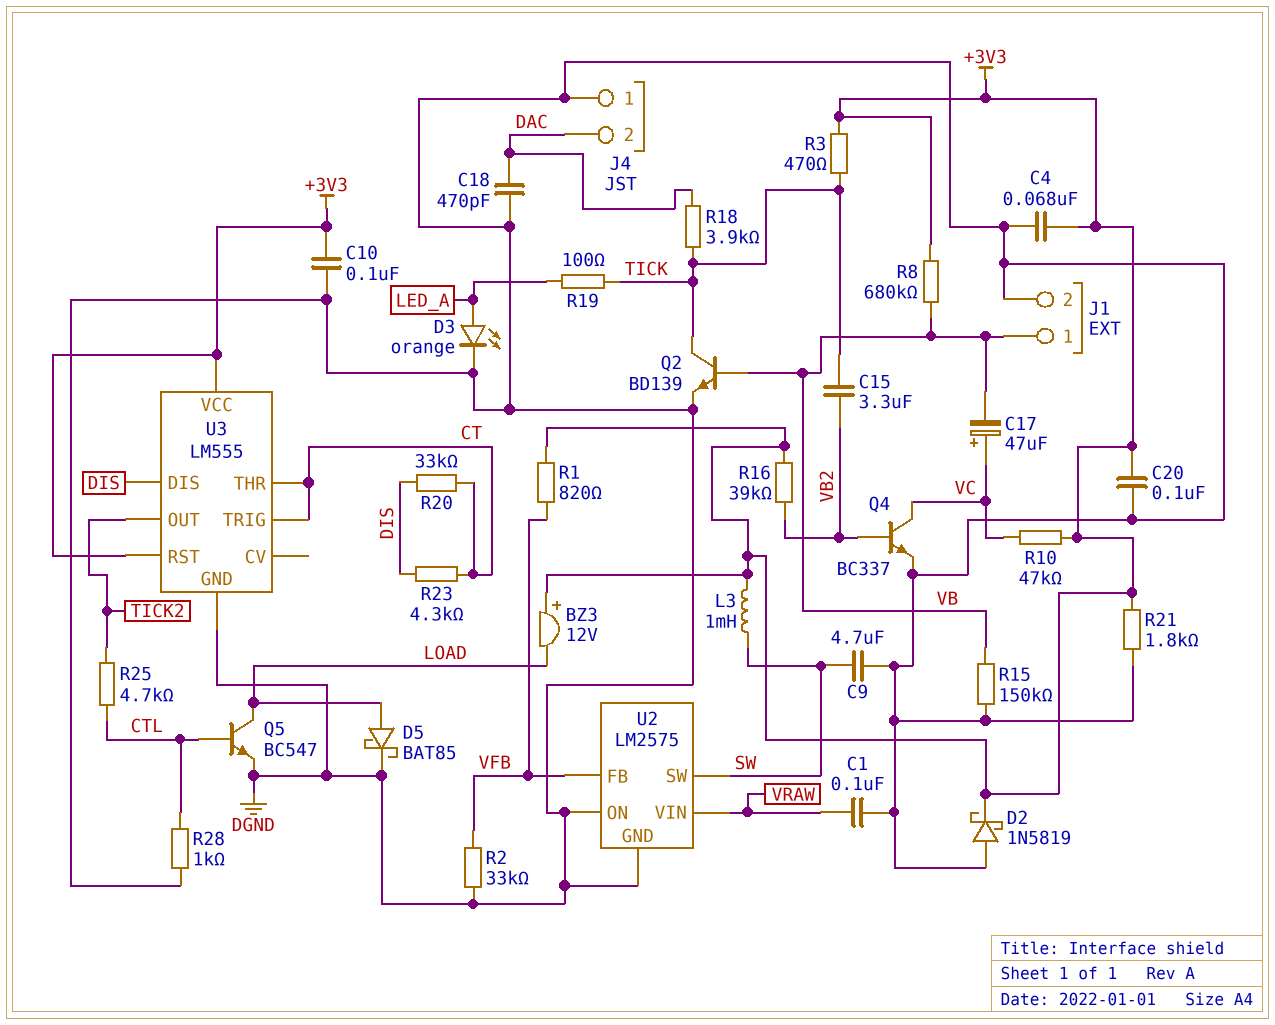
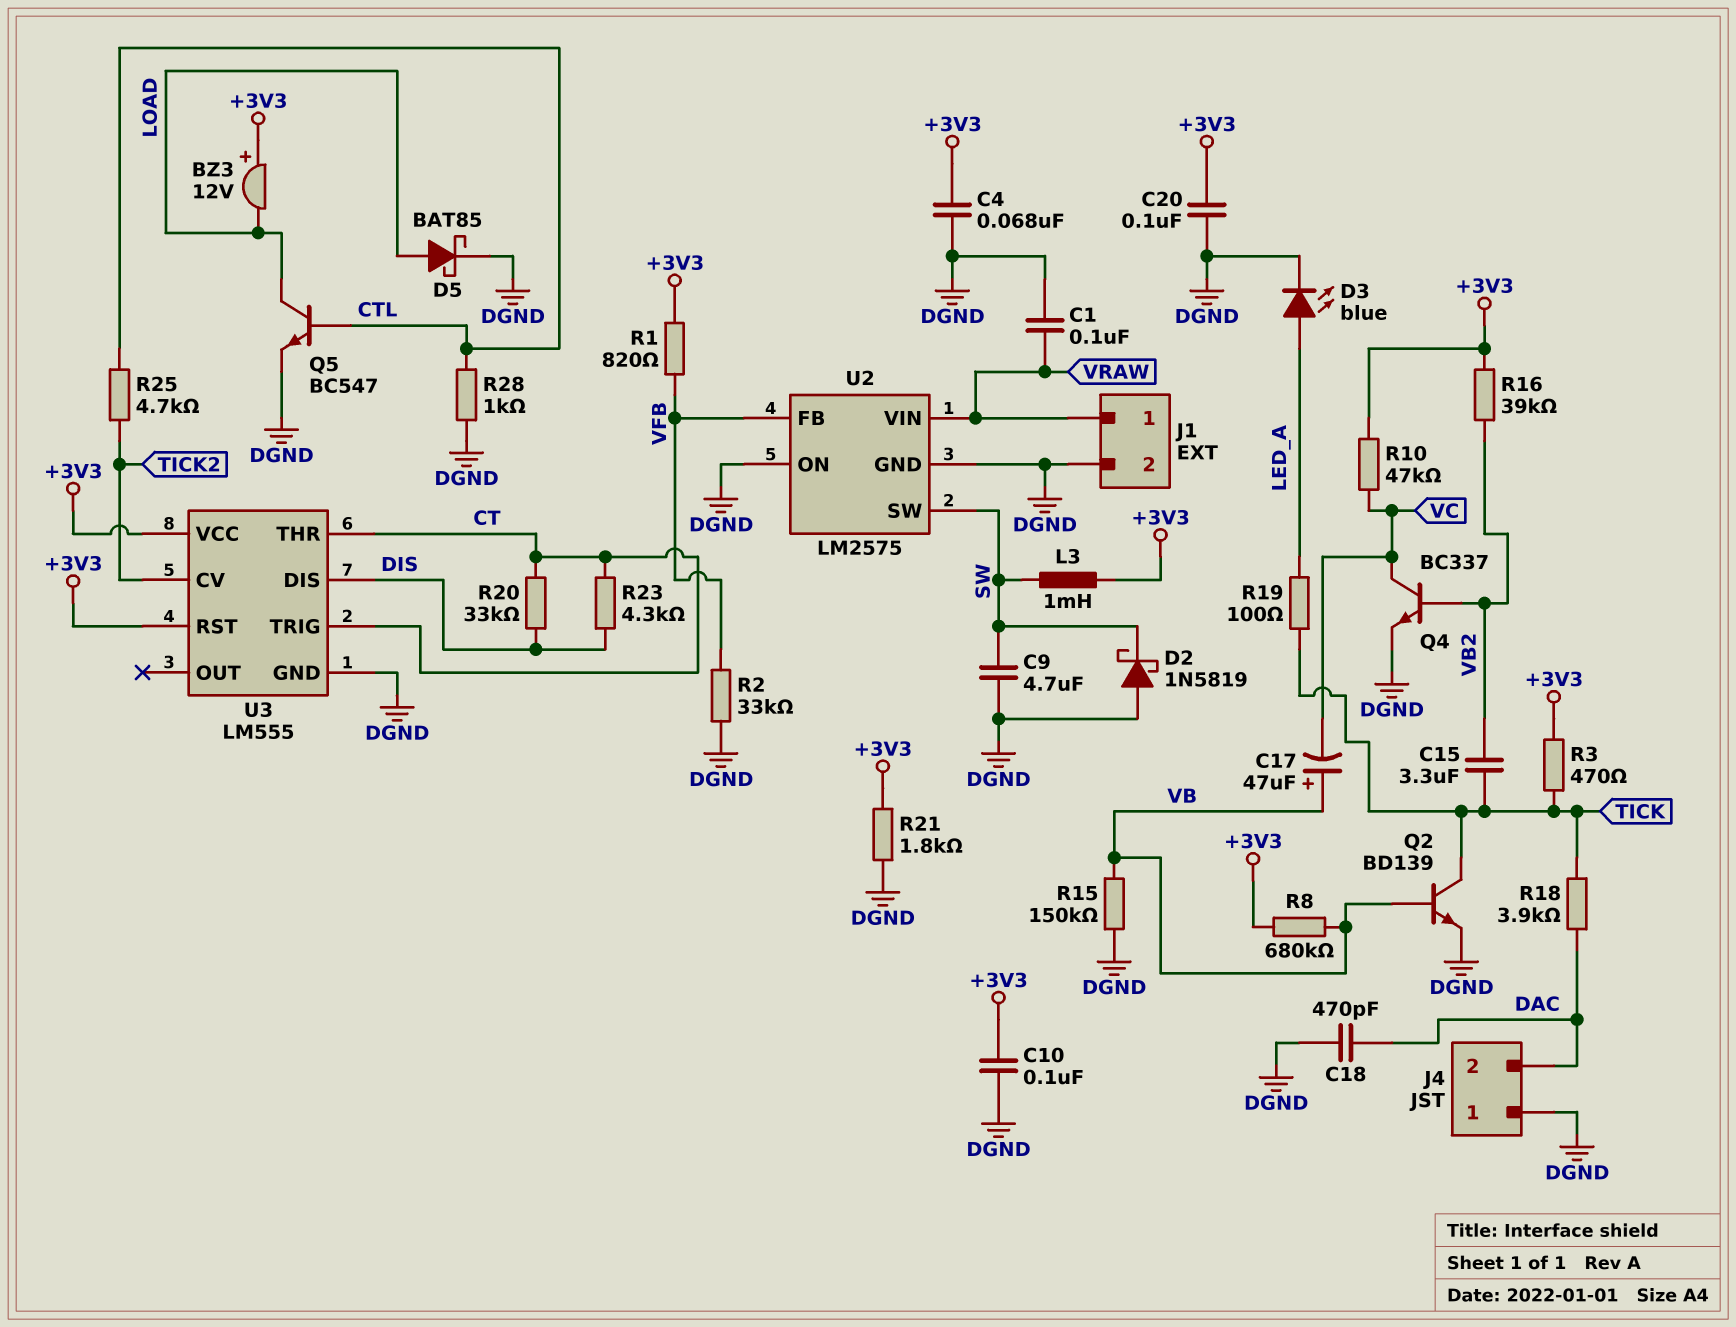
C17: 47uF (plus VC, minus VB) -> 47uF (plus VB, minus VC)
D2: schottky 1N5819 (A DGND, K +3V3) -> schottky 1N5819 (A DGND, K SW)
D3: LED orange (A LED_A, K DGND) -> LED blue (A LED_A, K DGND)
J1 pin 1: VB -> VRAW
U3 pin CV: none -> TICK2
U3 pin OUT: TICK2 -> none

